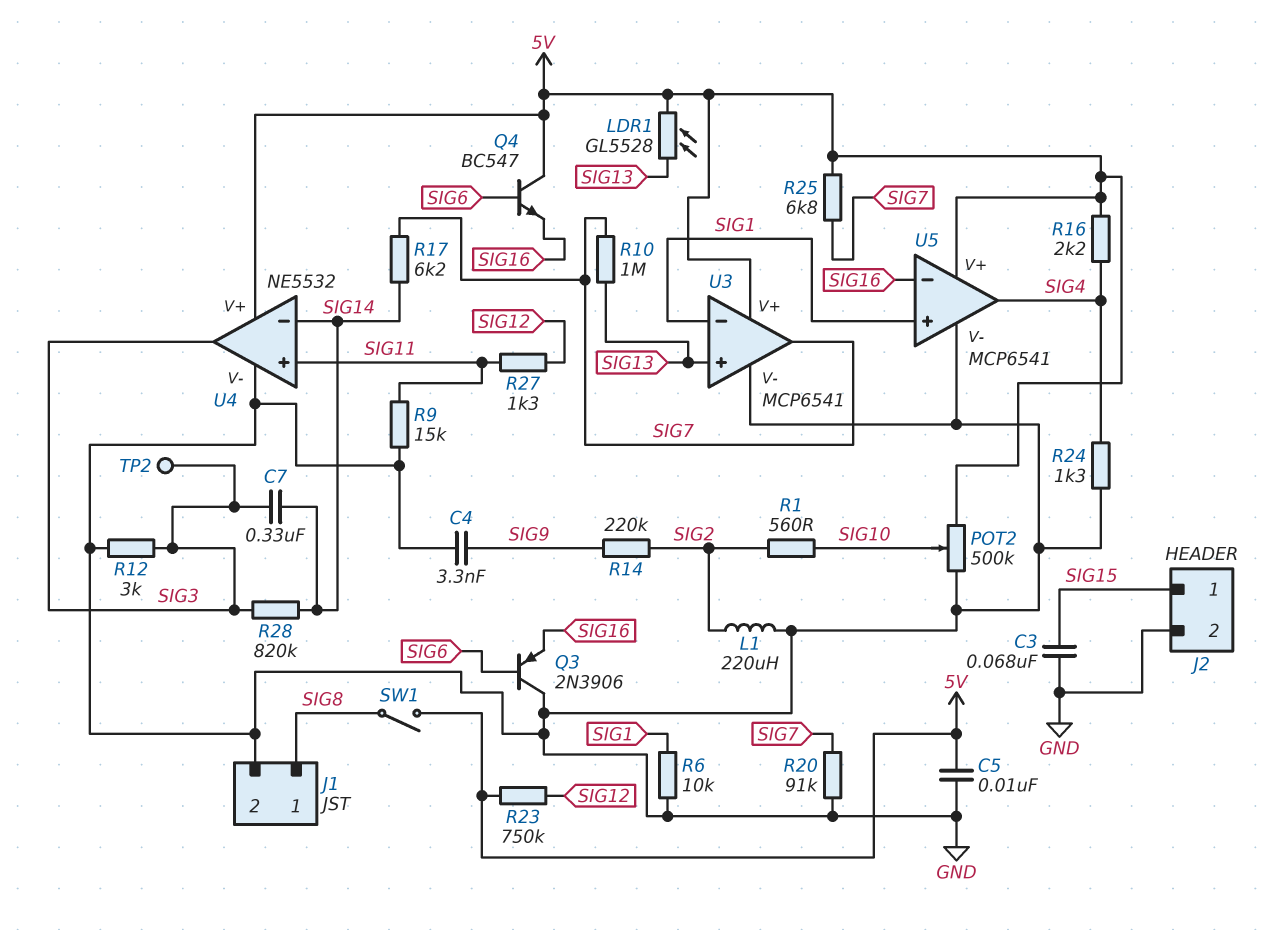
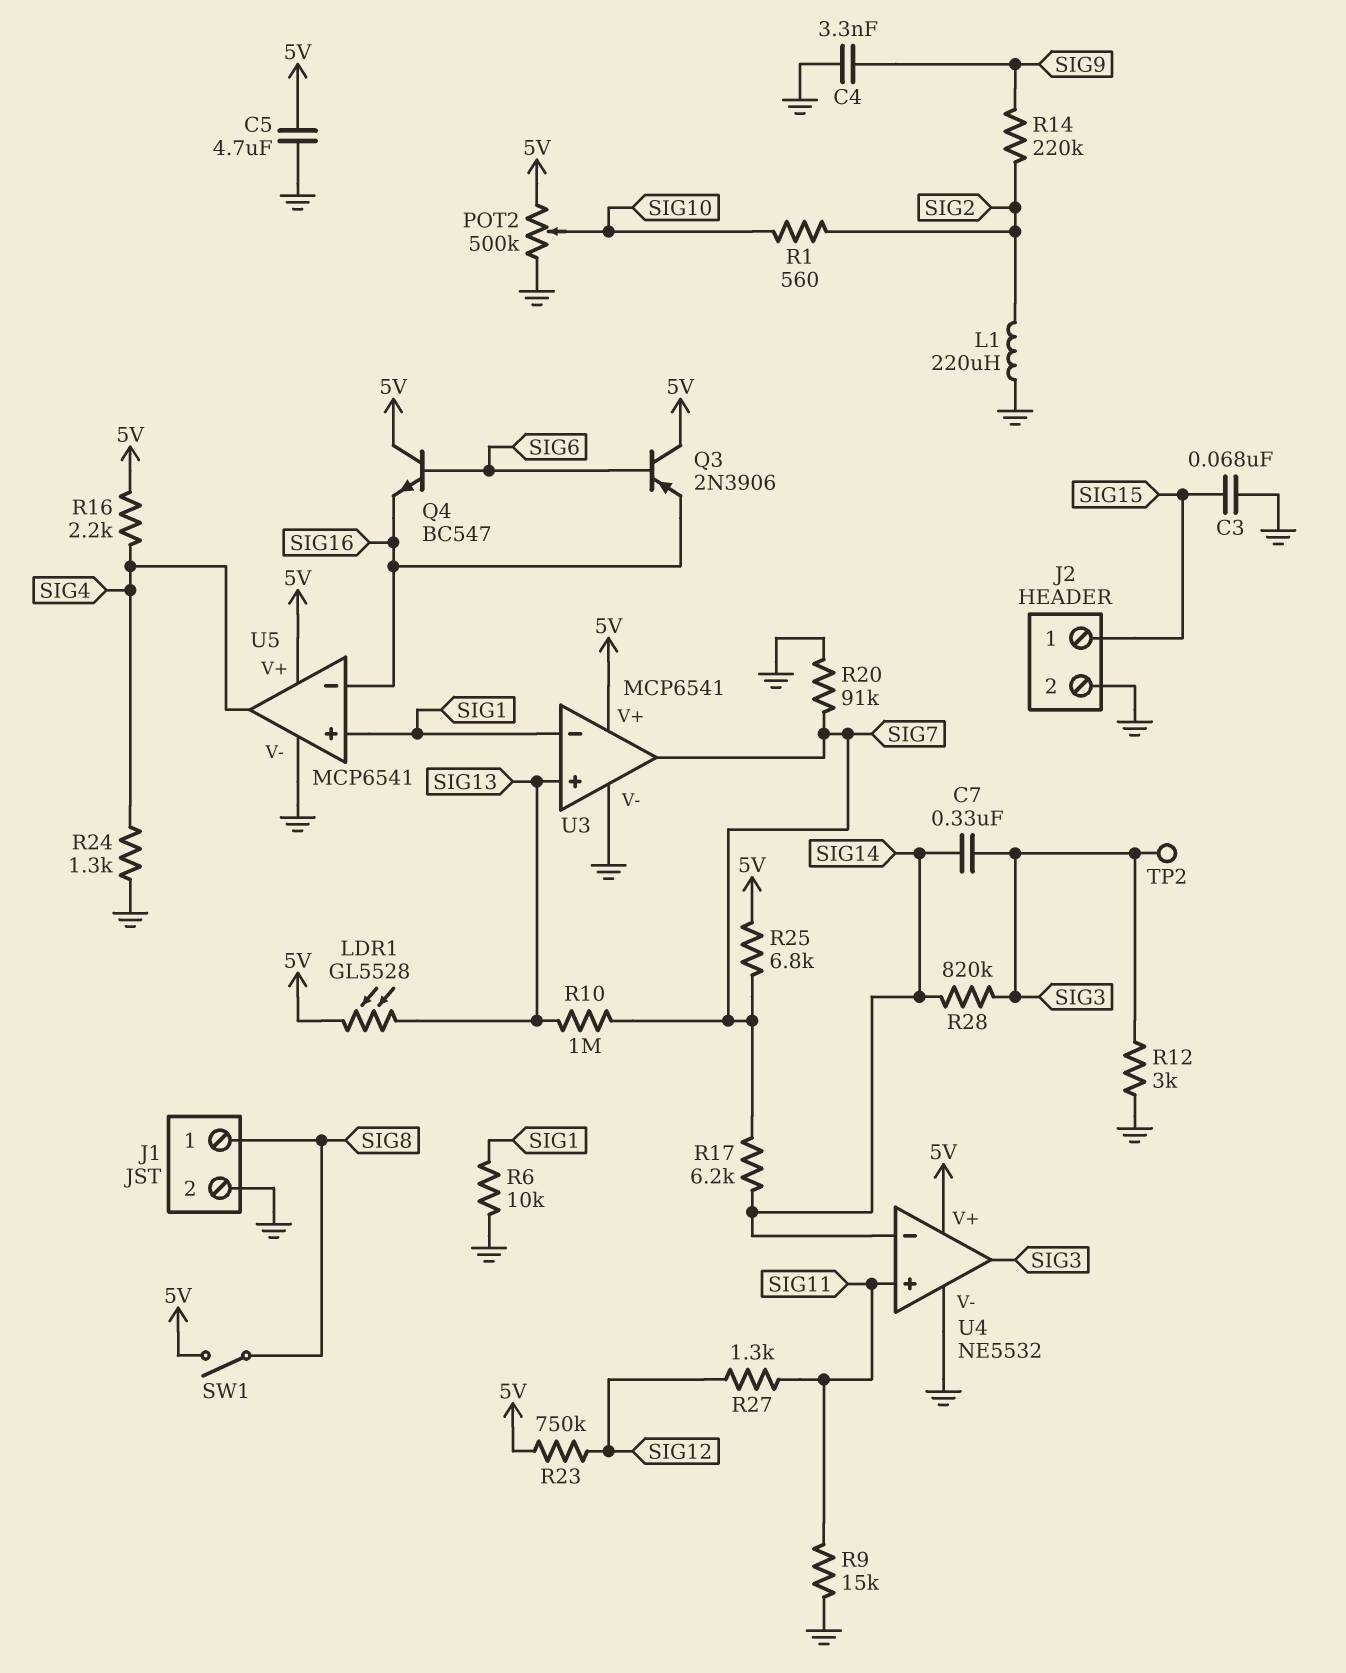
C5: 10nF (5V, GND) -> 4.7uF (5V, GND)
Q3: PNP 2N3906 (B SIG6, C GND, E SIG16) -> PNP 2N3906 (B SIG6, C 5V, E SIG16)

